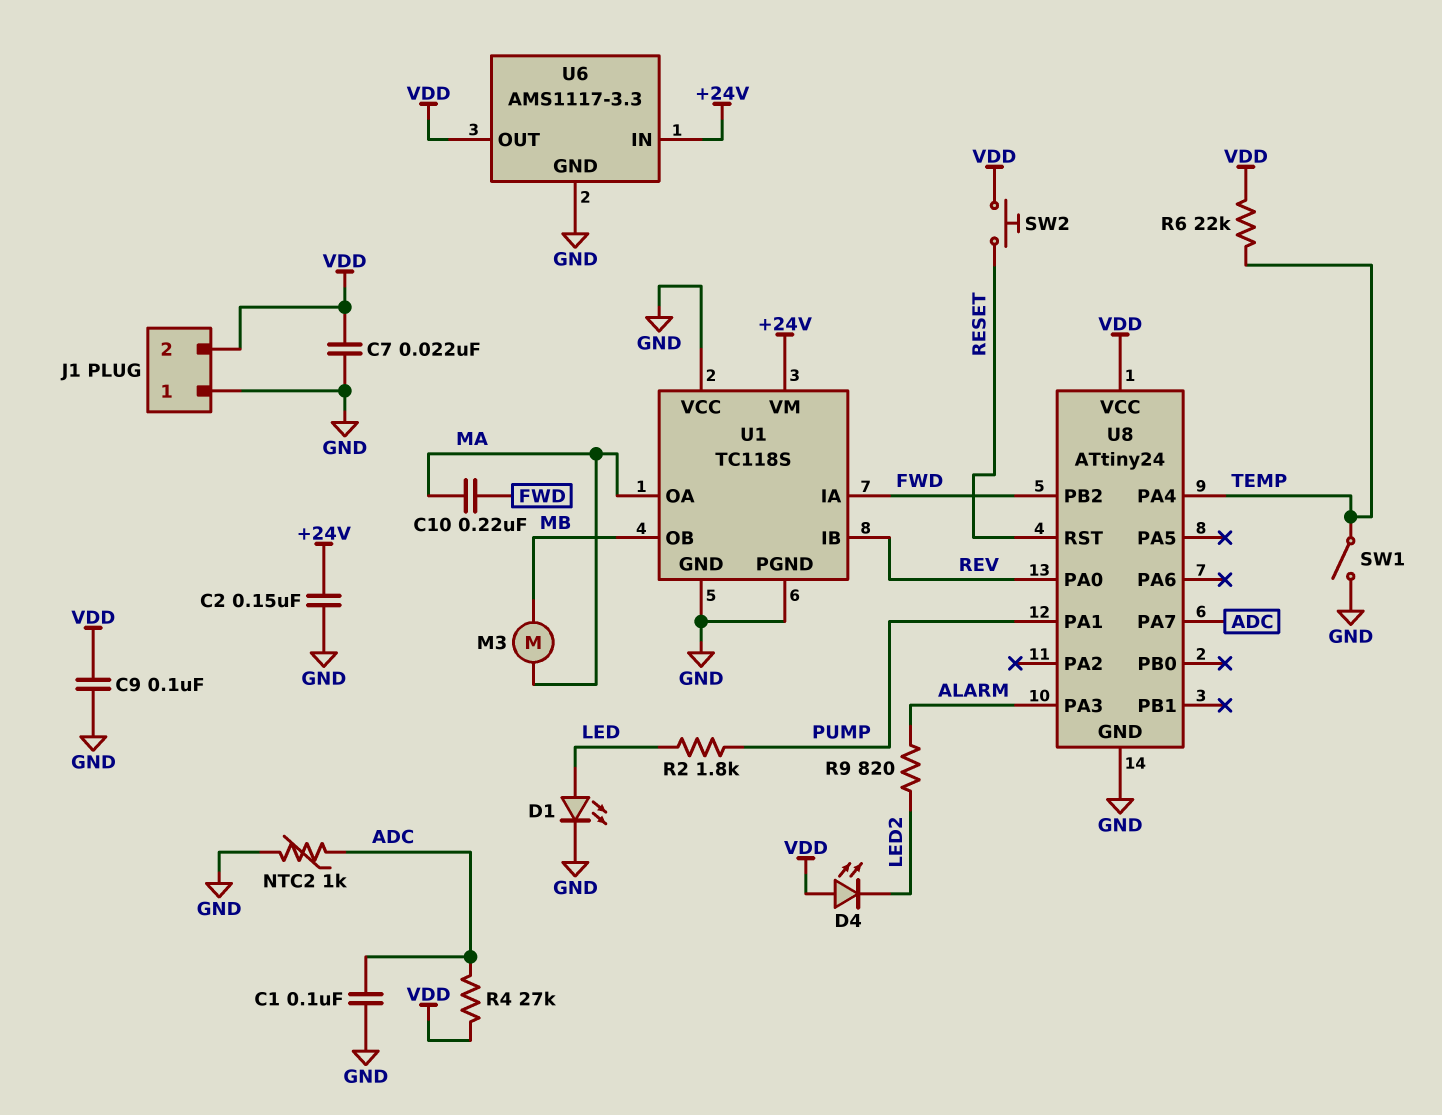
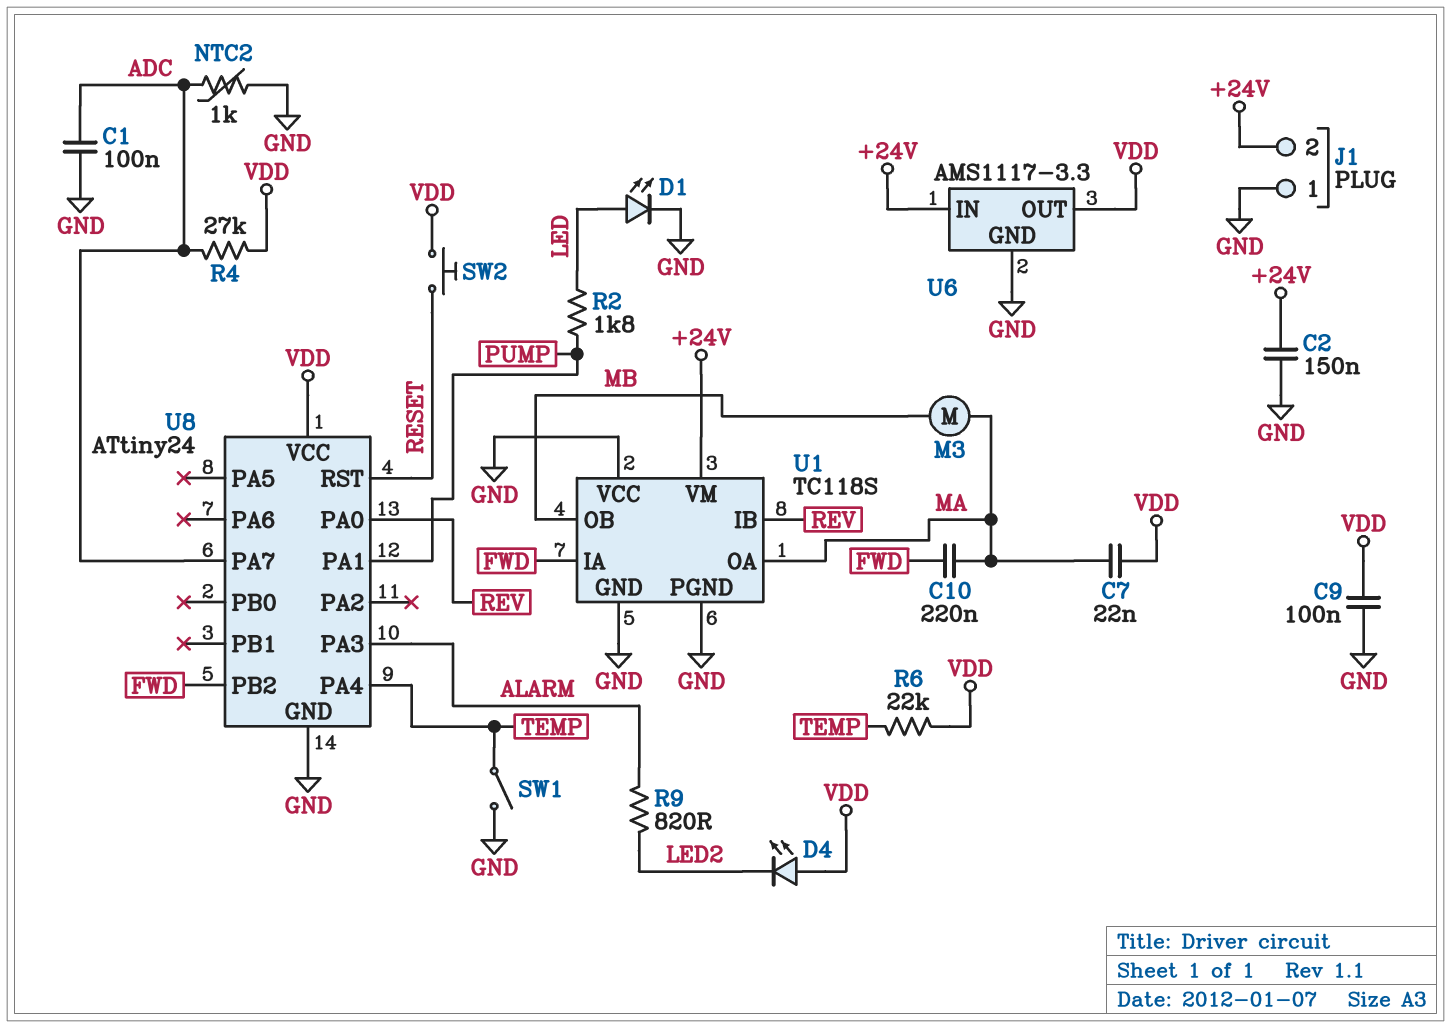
C7: 22nF (GND, VDD) -> 22nF (MA, VDD)
J1 pin 2: VDD -> +24V

